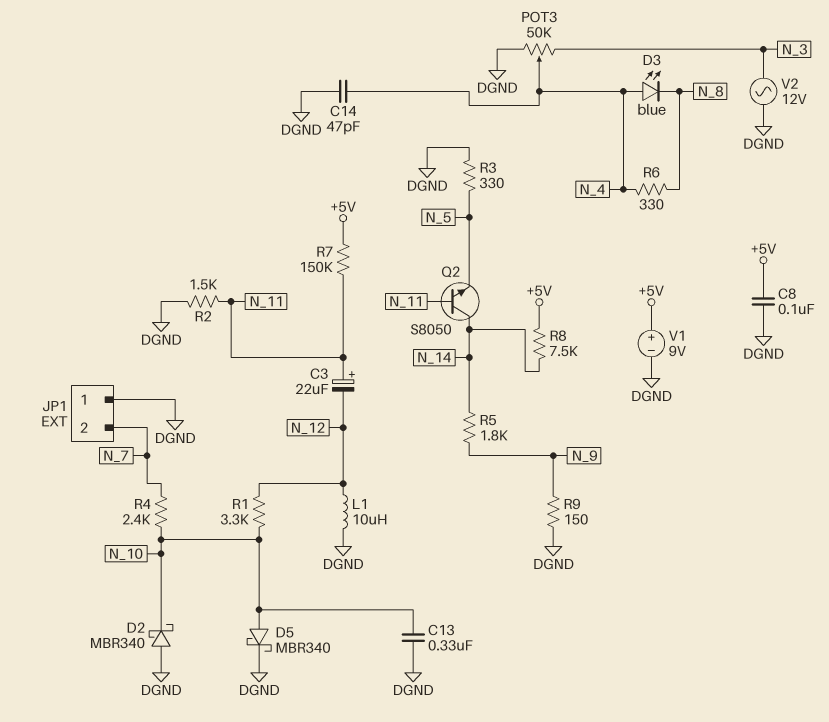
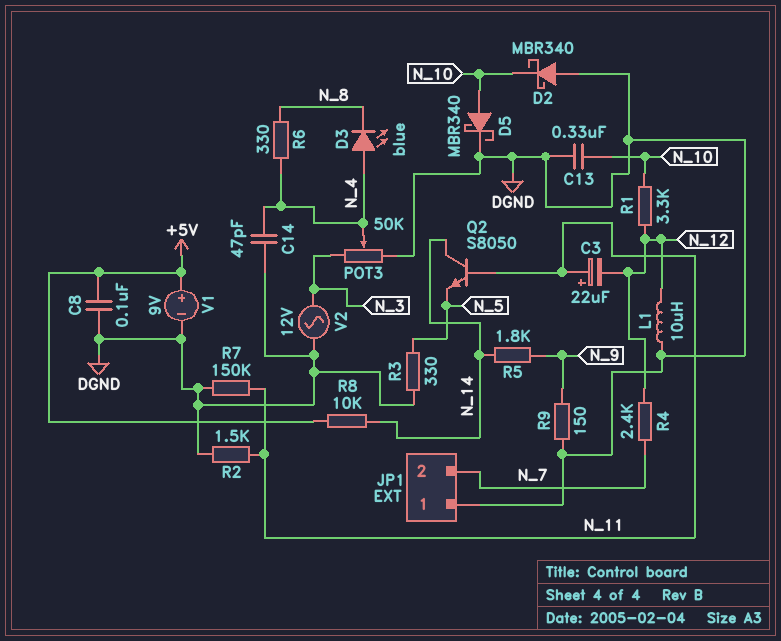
R4: 2.4k (N_7, N_10) -> 2.4k (N_7, N_12)
R7: 150k (+5V, N_11) -> 150k (DGND, N_11)
R8: 7.5k (+5V, N_14) -> 10k (+5V, N_14)

